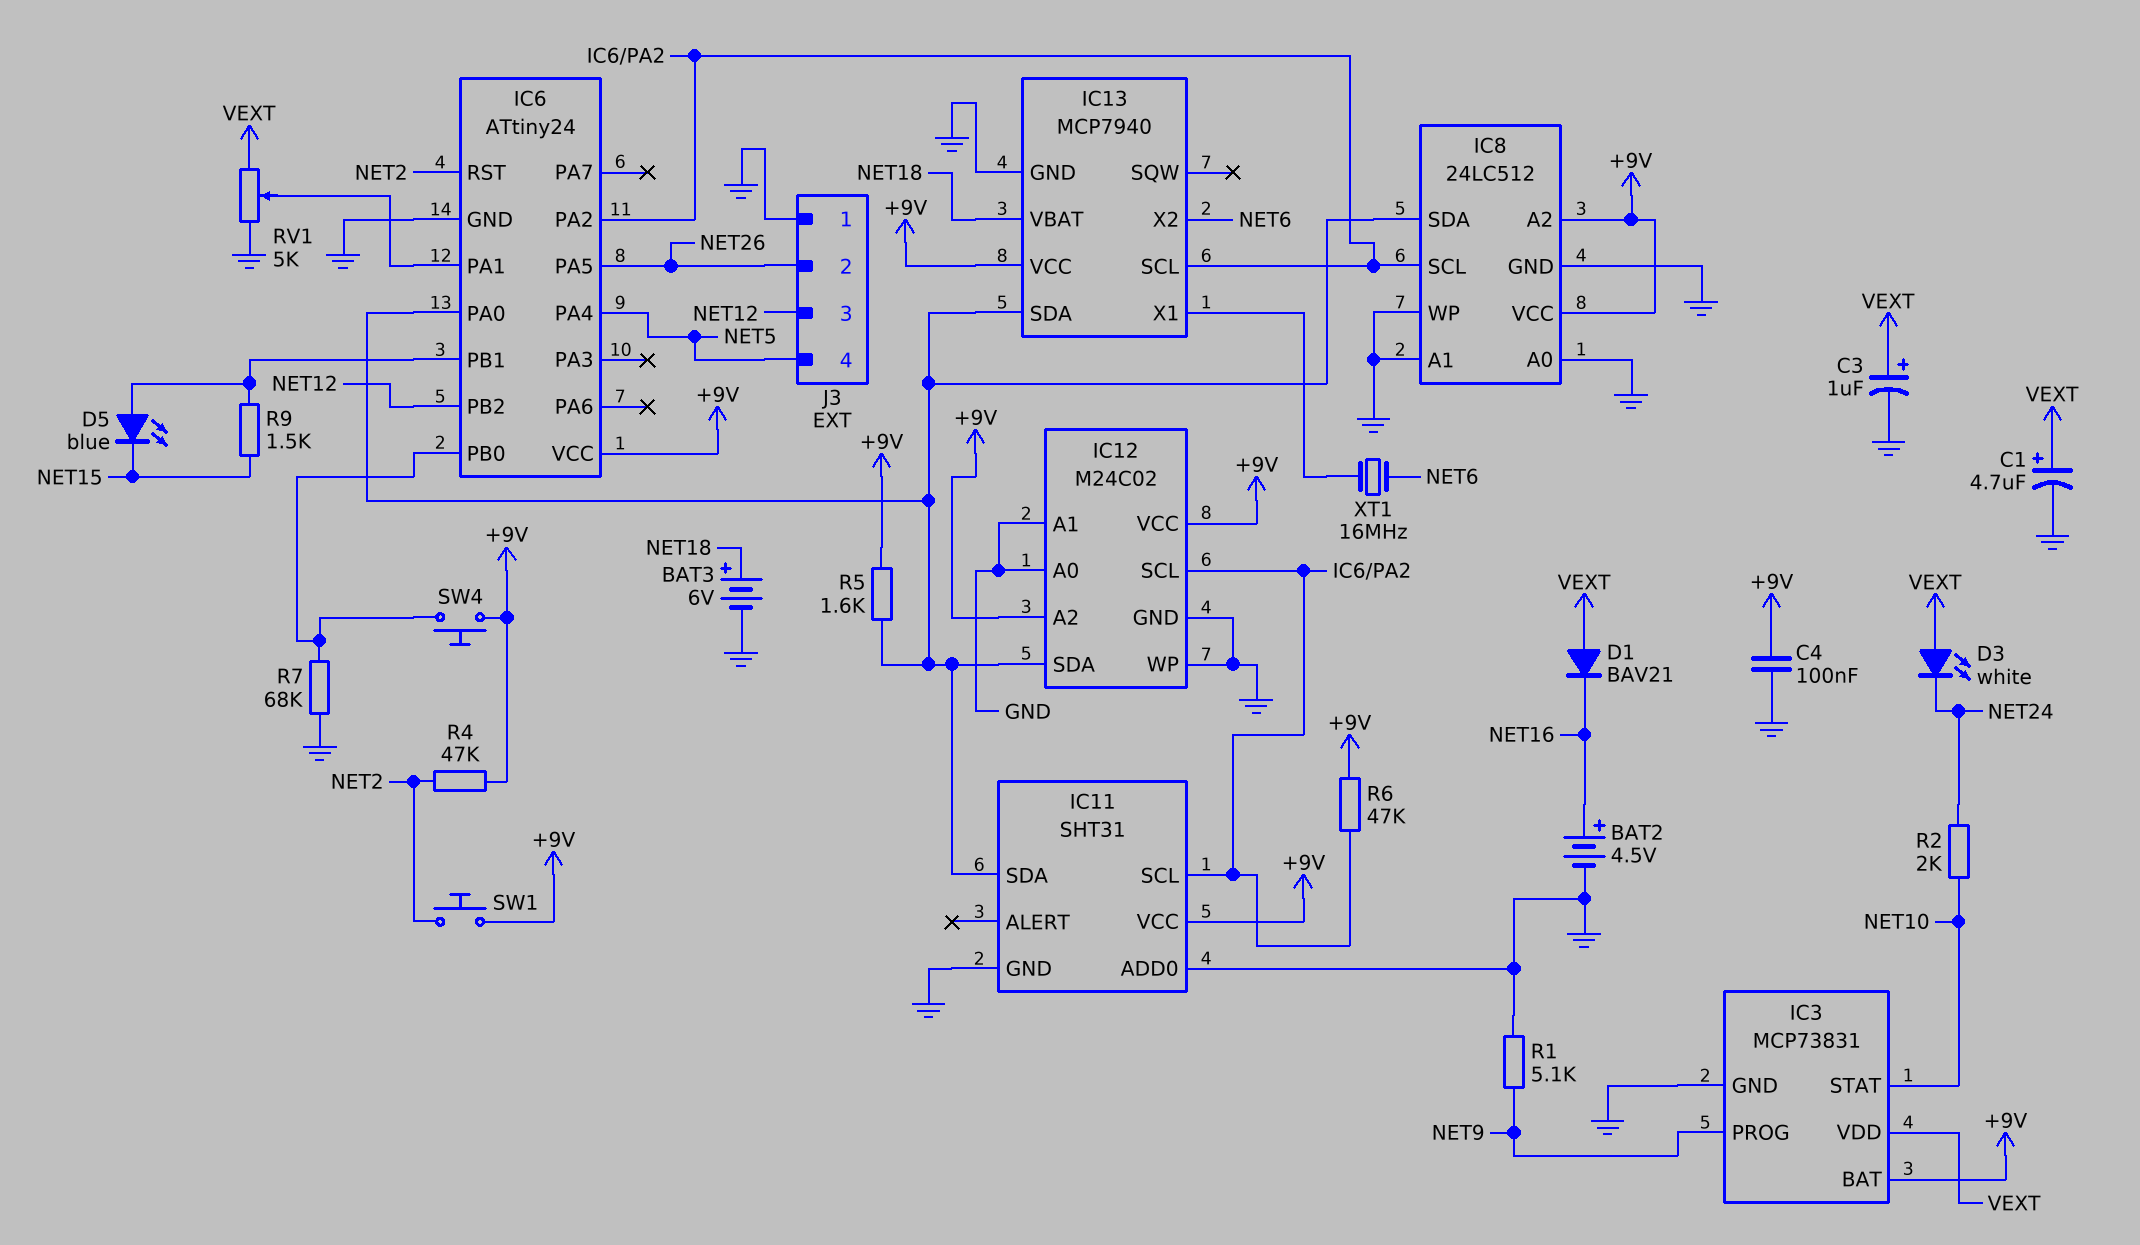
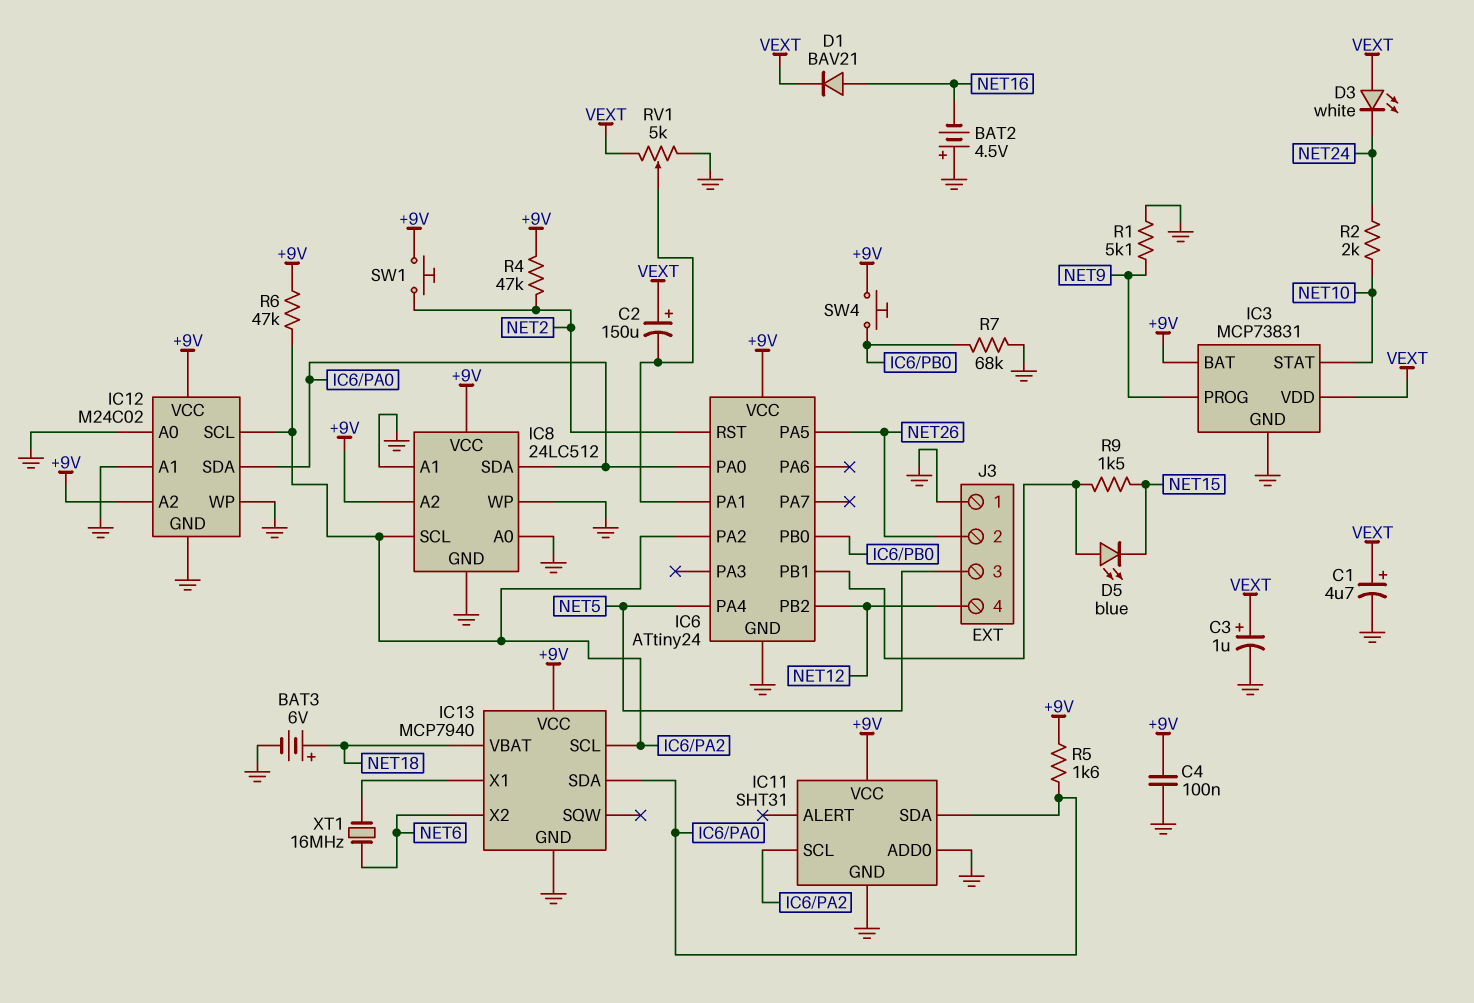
BAT2: 4.5V (plus NET16, minus GND) -> 4.5V (plus GND, minus NET16)
C2: none -> 150uF (plus VEXT, minus IC6/PA1)
D1: diode BAV21 (A VEXT, K NET16) -> diode BAV21 (A NET16, K VEXT)
J3 pin 3: NET12 -> NET5
J3 pin 4: NET5 -> NET12

